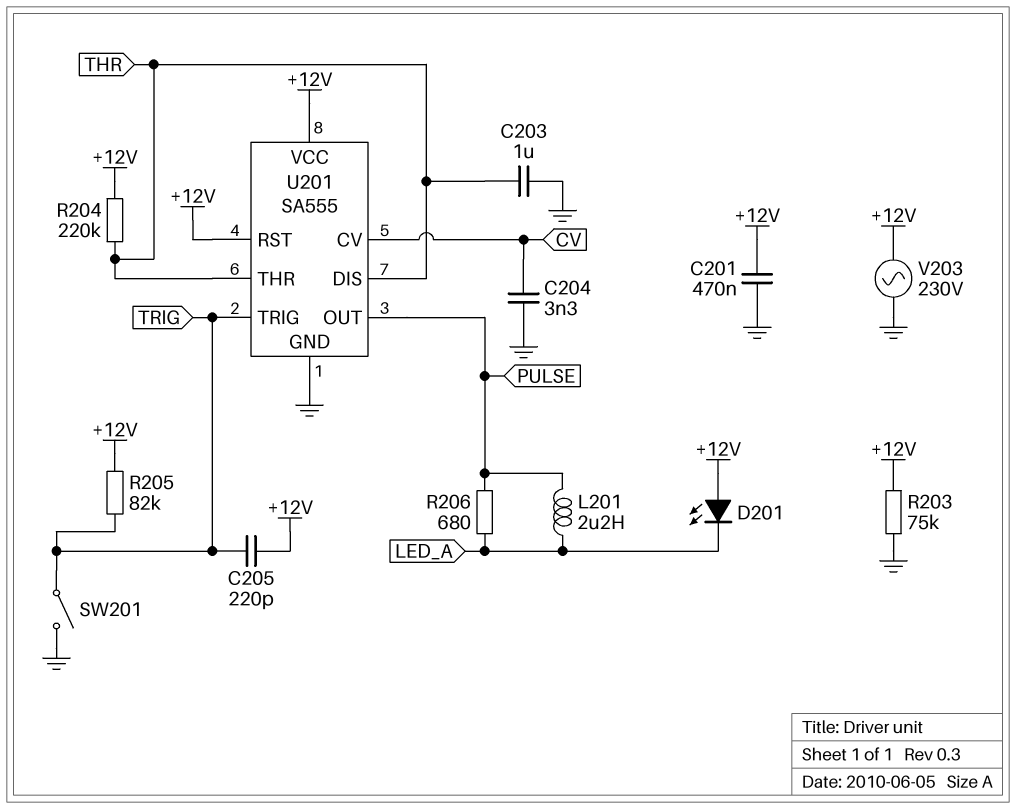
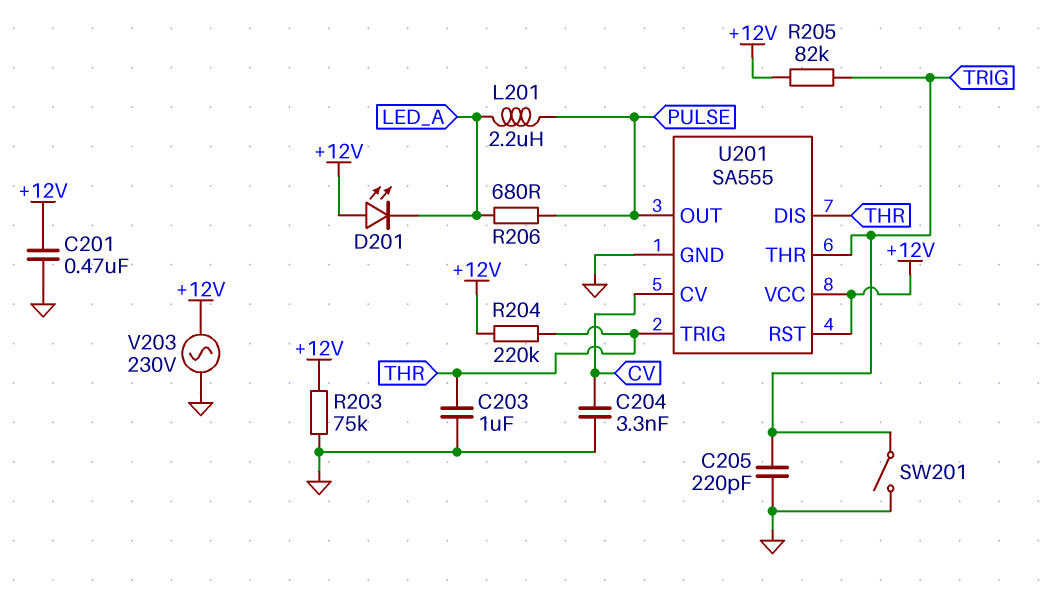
C205: 220pF (+12V, TRIG) -> 220pF (GND, TRIG)
U201 pin THR: THR -> TRIG
U201 pin TRIG: TRIG -> THR

